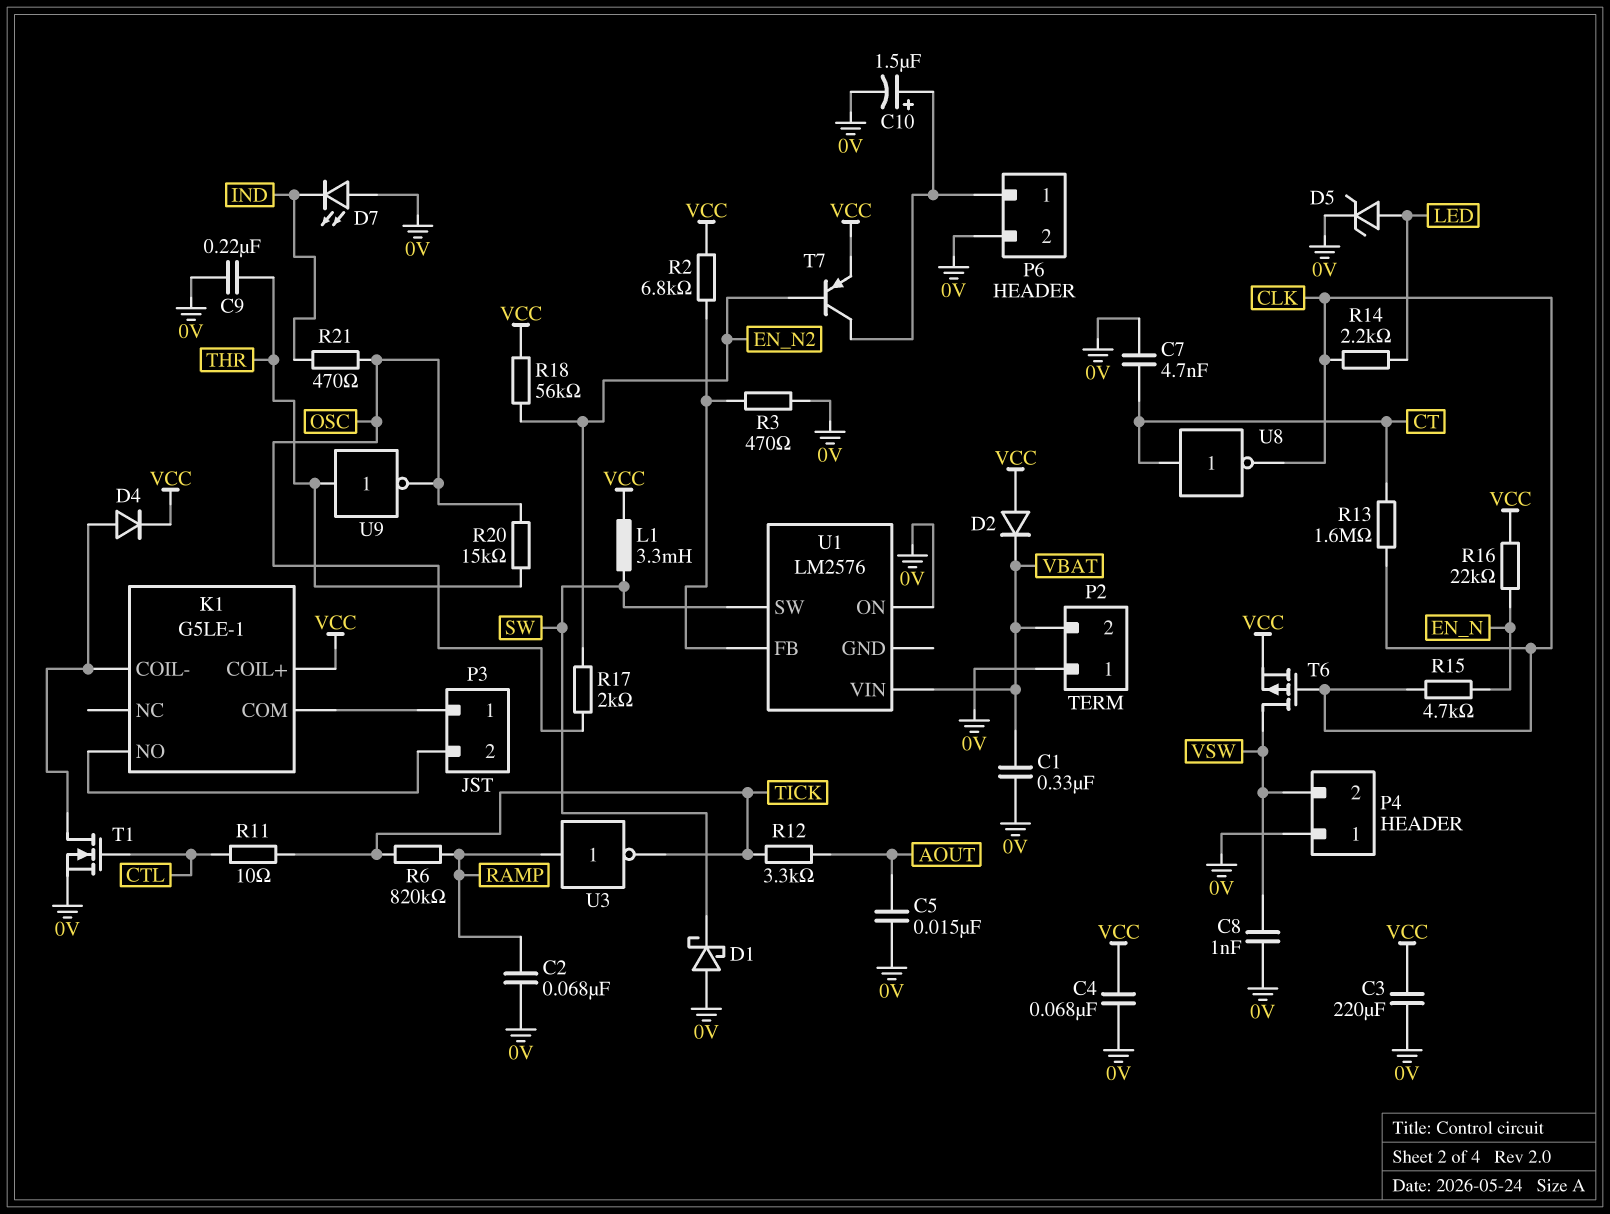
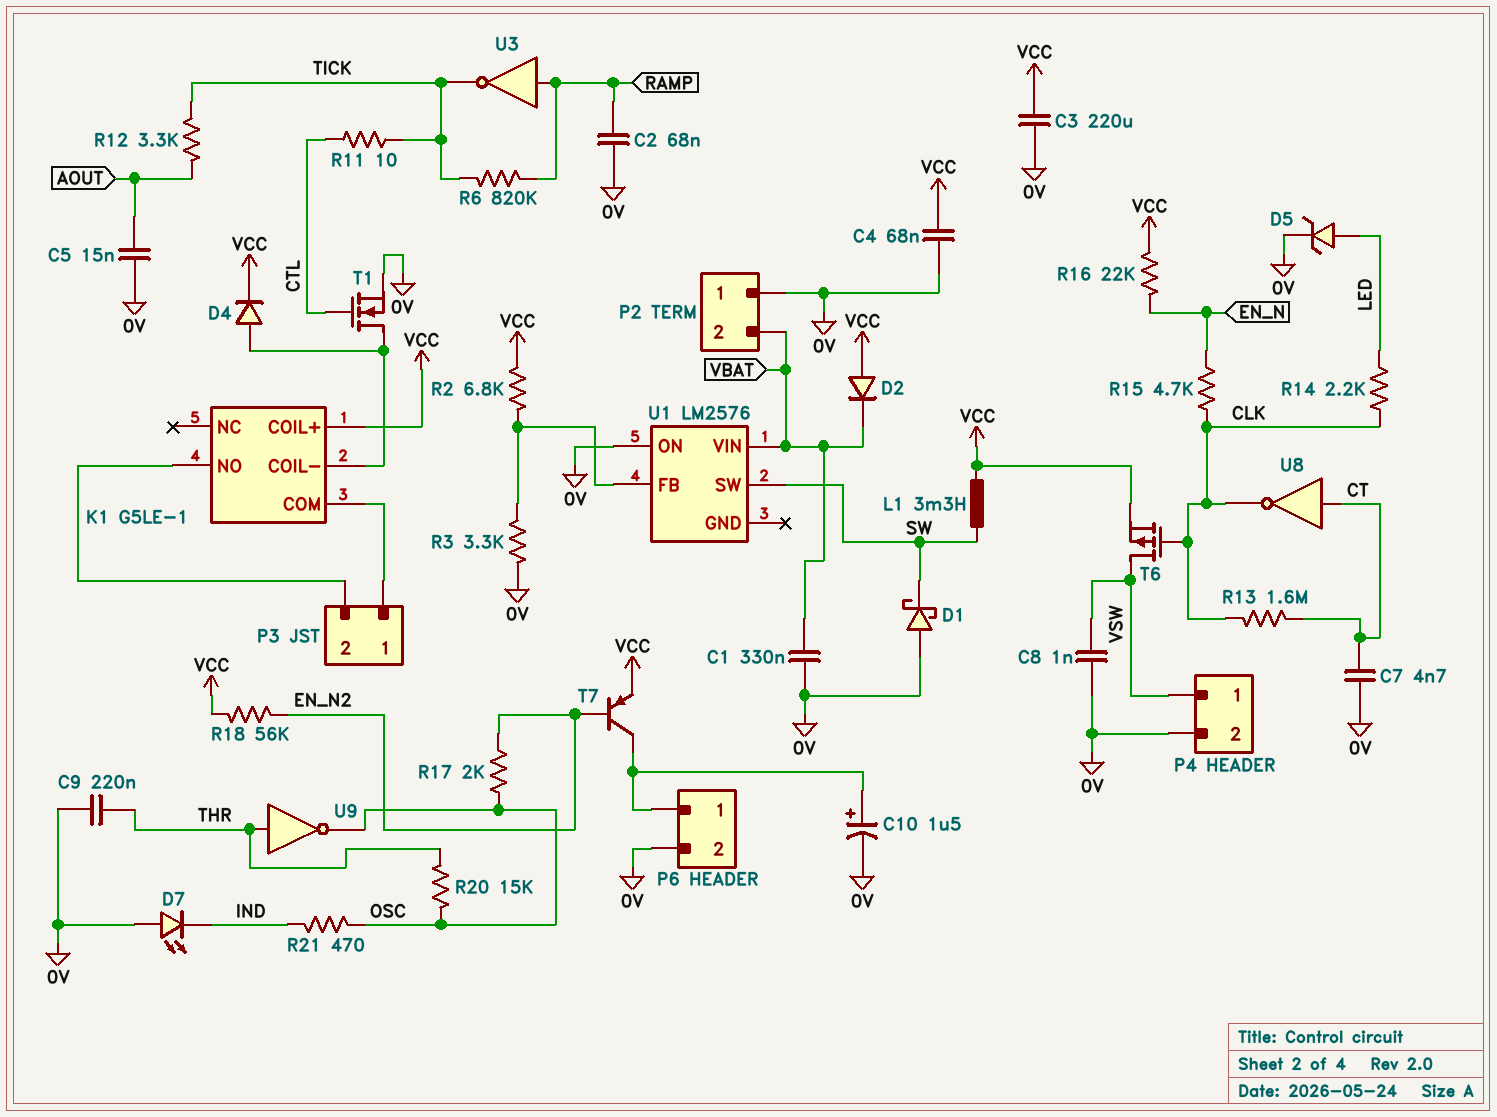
P4 pin 1: 0V -> VSW
P4 pin 2: VSW -> 0V
R3: 470 (0V, U1/FB) -> 3.3k (0V, U1/FB)

